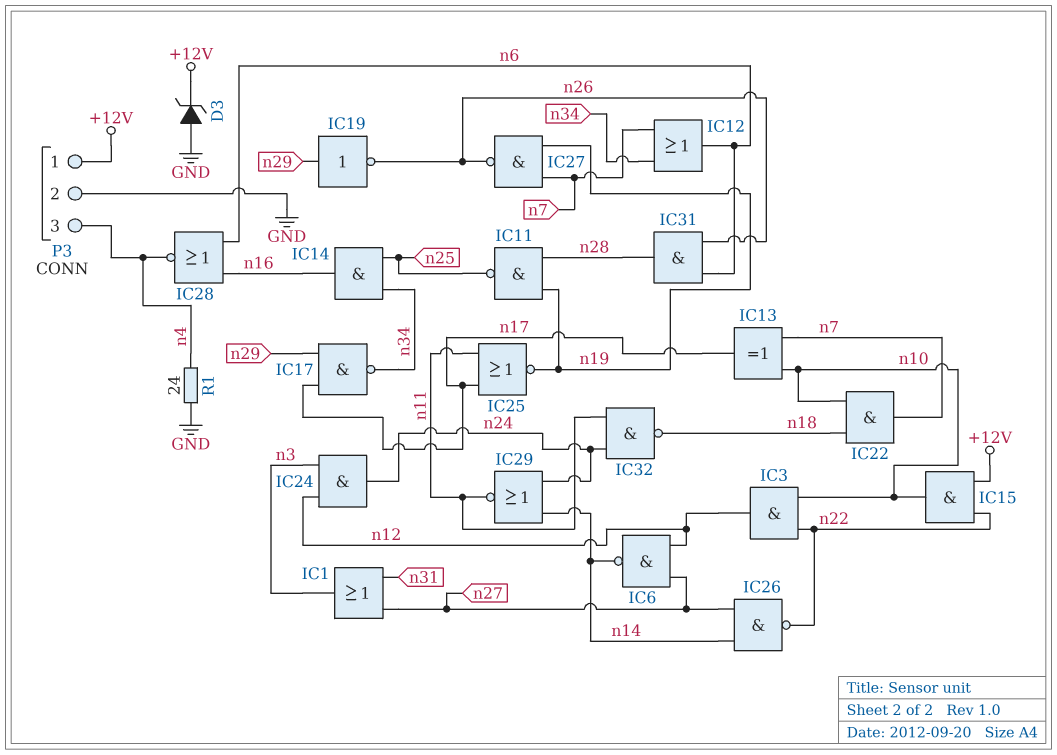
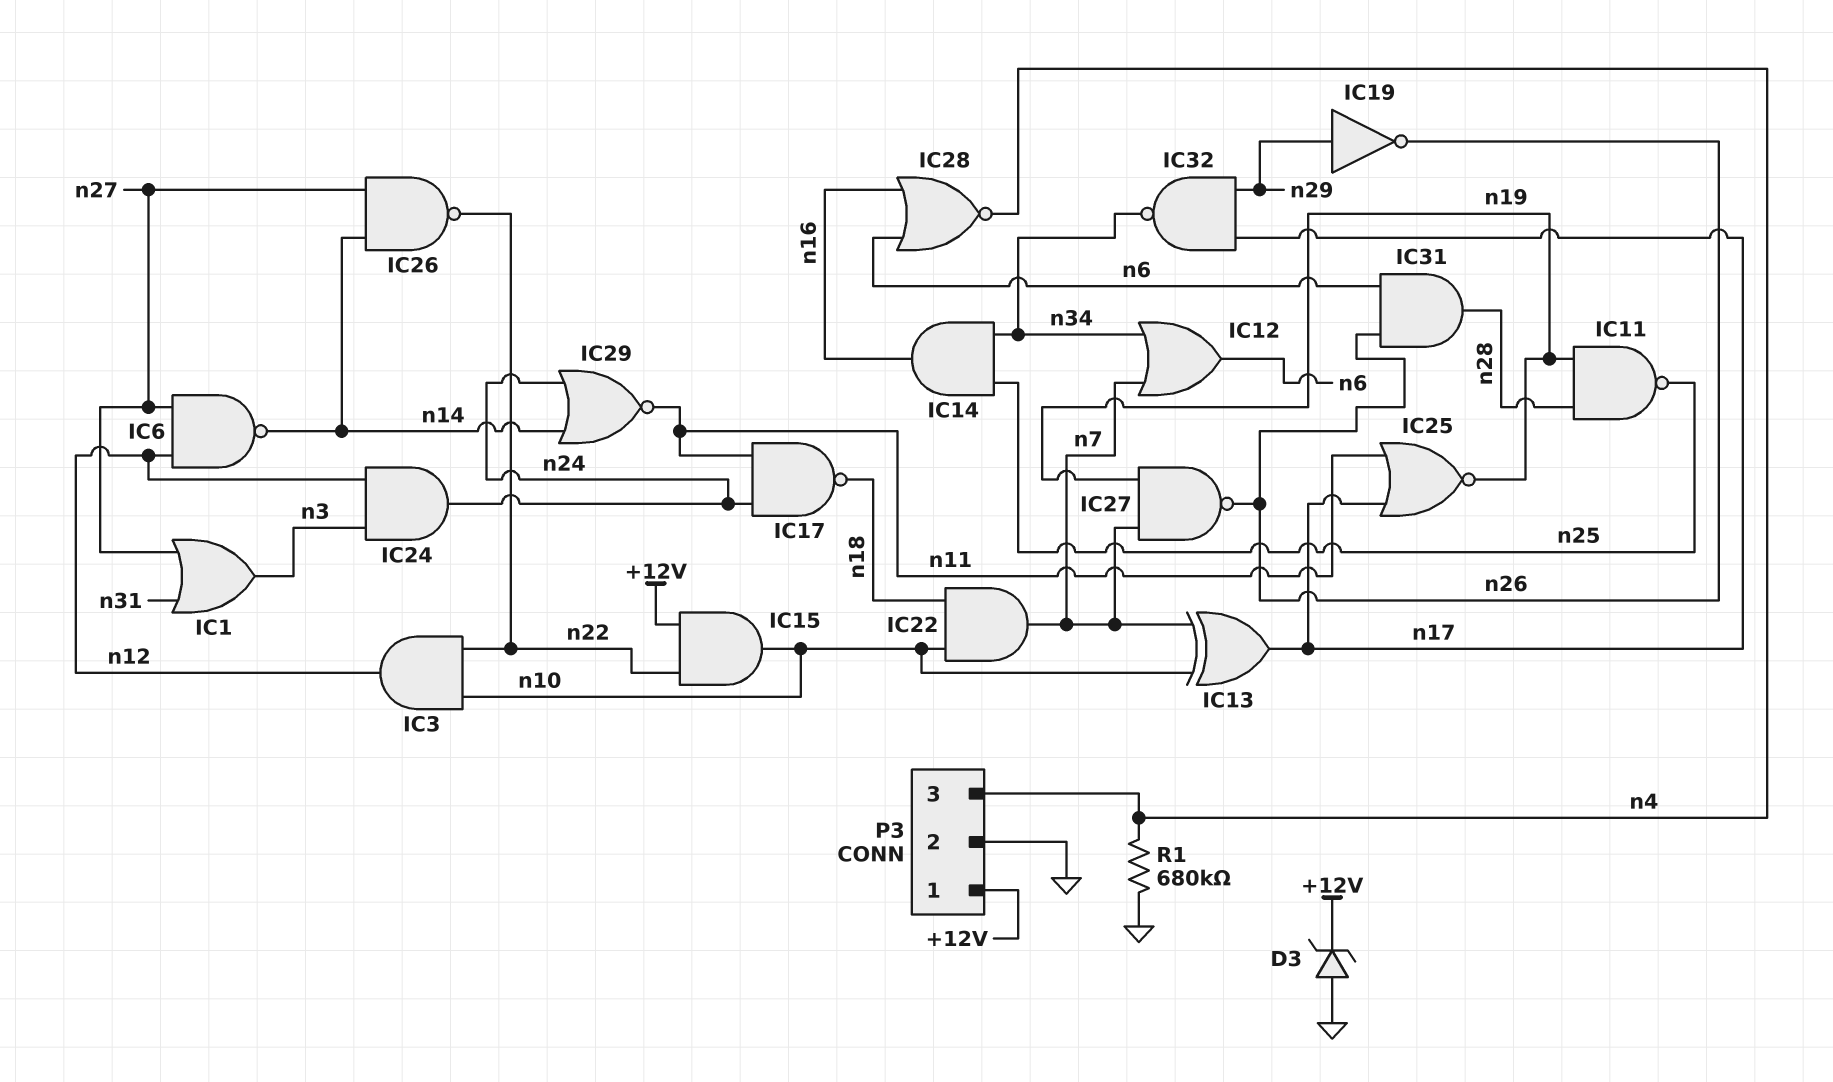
IC17: NAND (in n17, in n29, out n34) -> NAND (in n11, in n24, out n18)
IC32: NAND (in n11, in n24, out n18) -> NAND (in n17, in n29, out n34)
R1: 24 (GND, n4) -> 680k (GND, n4)

